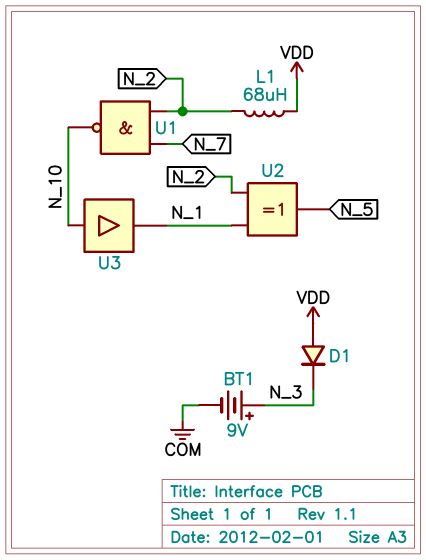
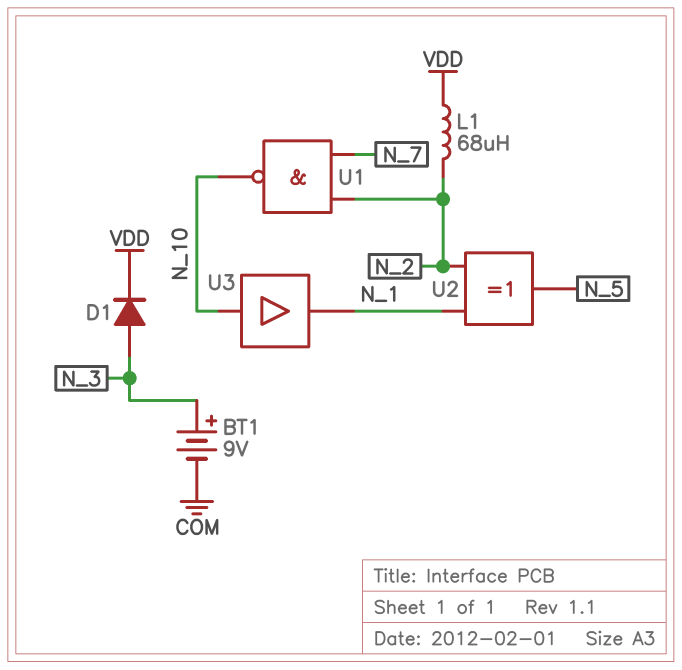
D1: diode (A VDD, K N_3) -> diode (A N_3, K VDD)

